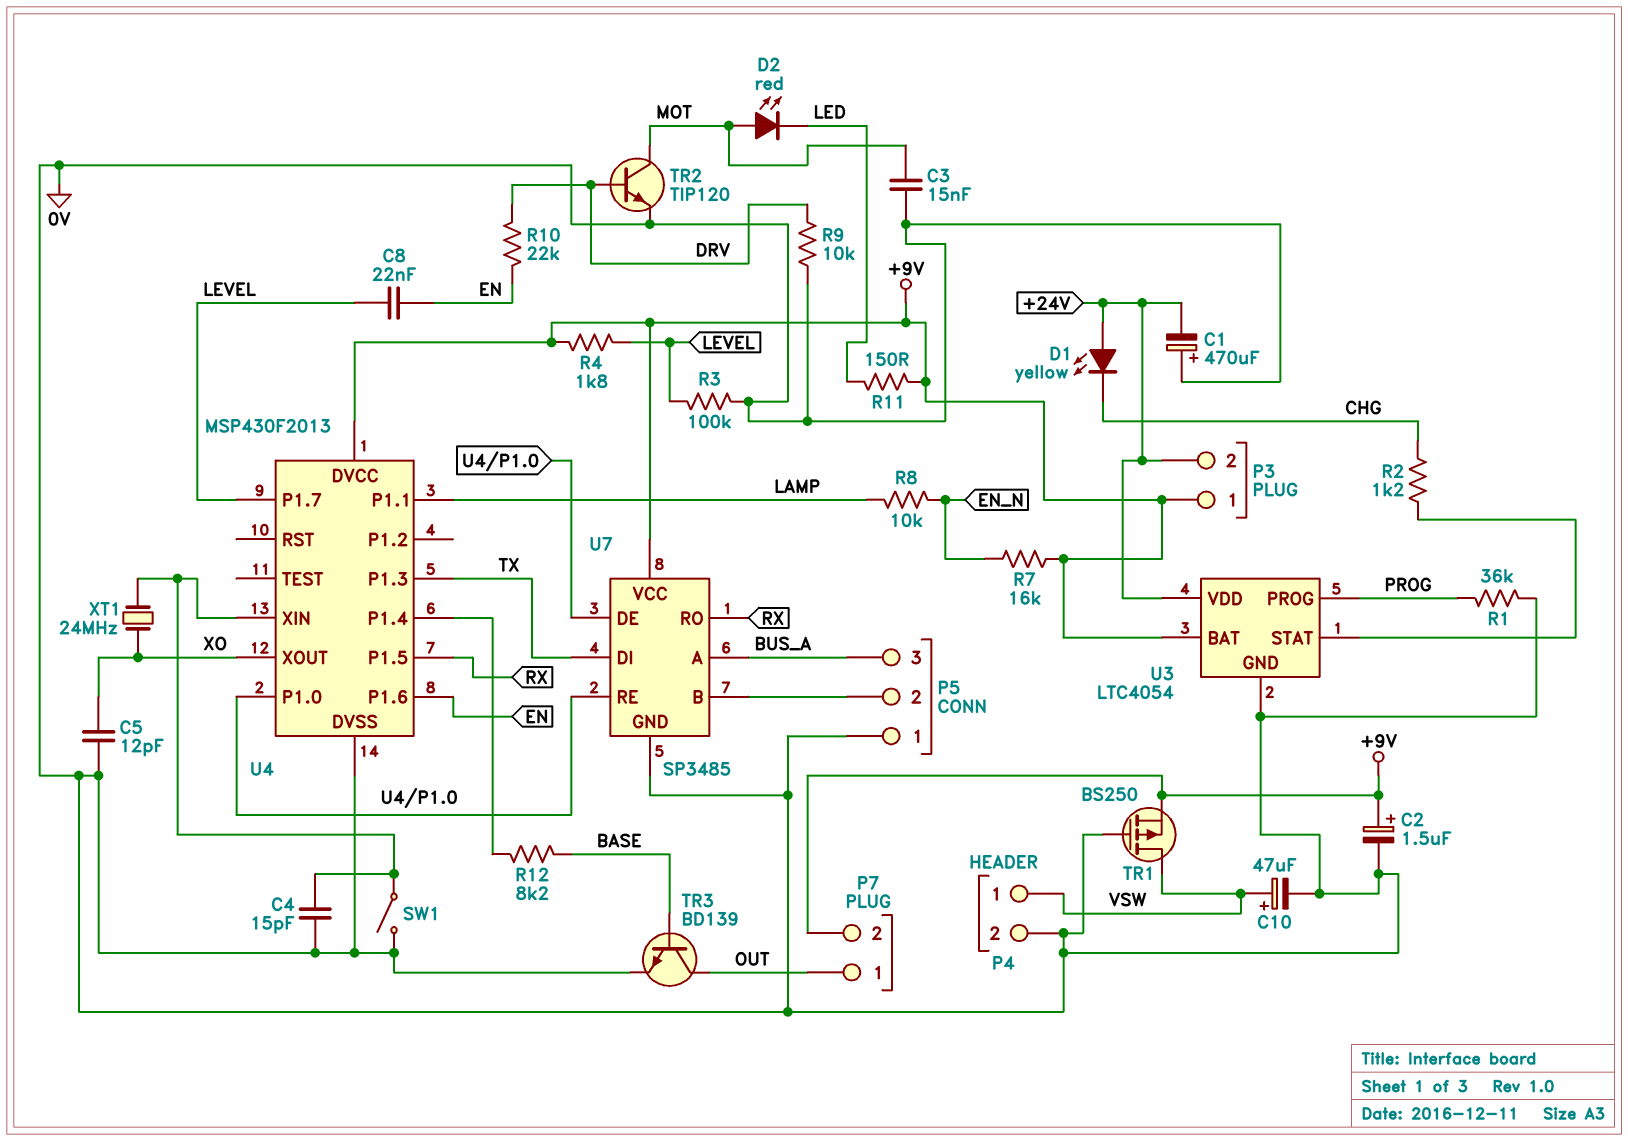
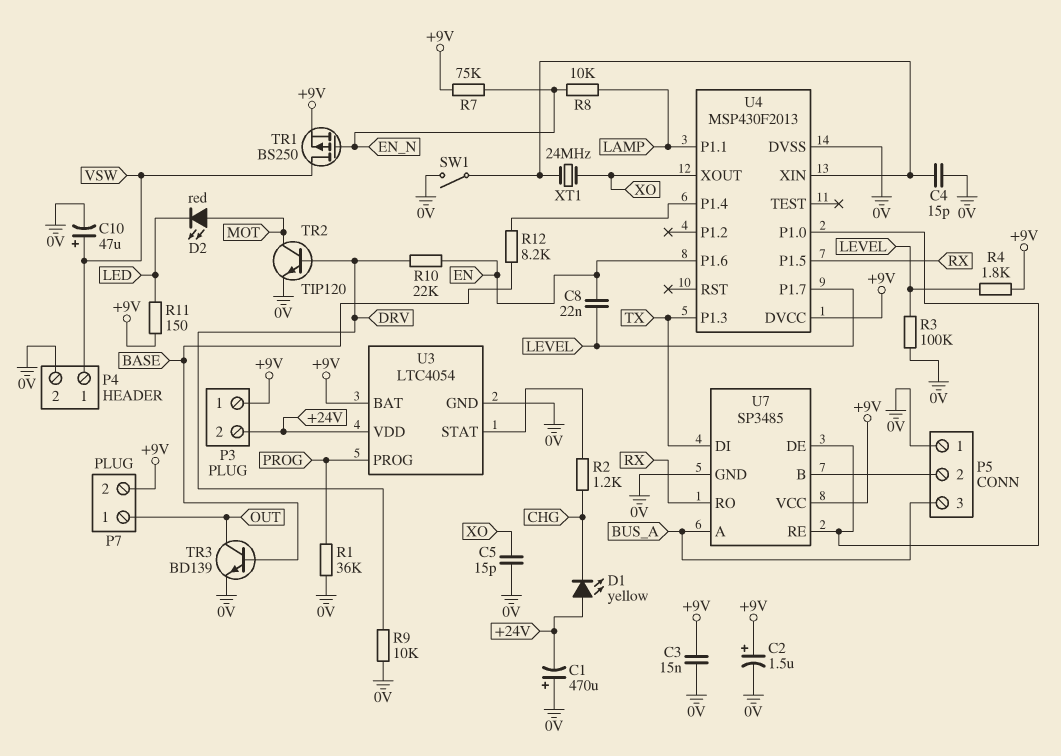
C3: 15nF (0V, MOT) -> 15nF (+9V, 0V)
C5: 12pF (0V, XO) -> 15pF (0V, XO)
R7: 16k (+9V, EN_N) -> 75k (+9V, EN_N)
TR1: PMOS BS250 (G 0V, D VSW, S +9V) -> PMOS BS250 (G EN_N, D VSW, S +9V)

